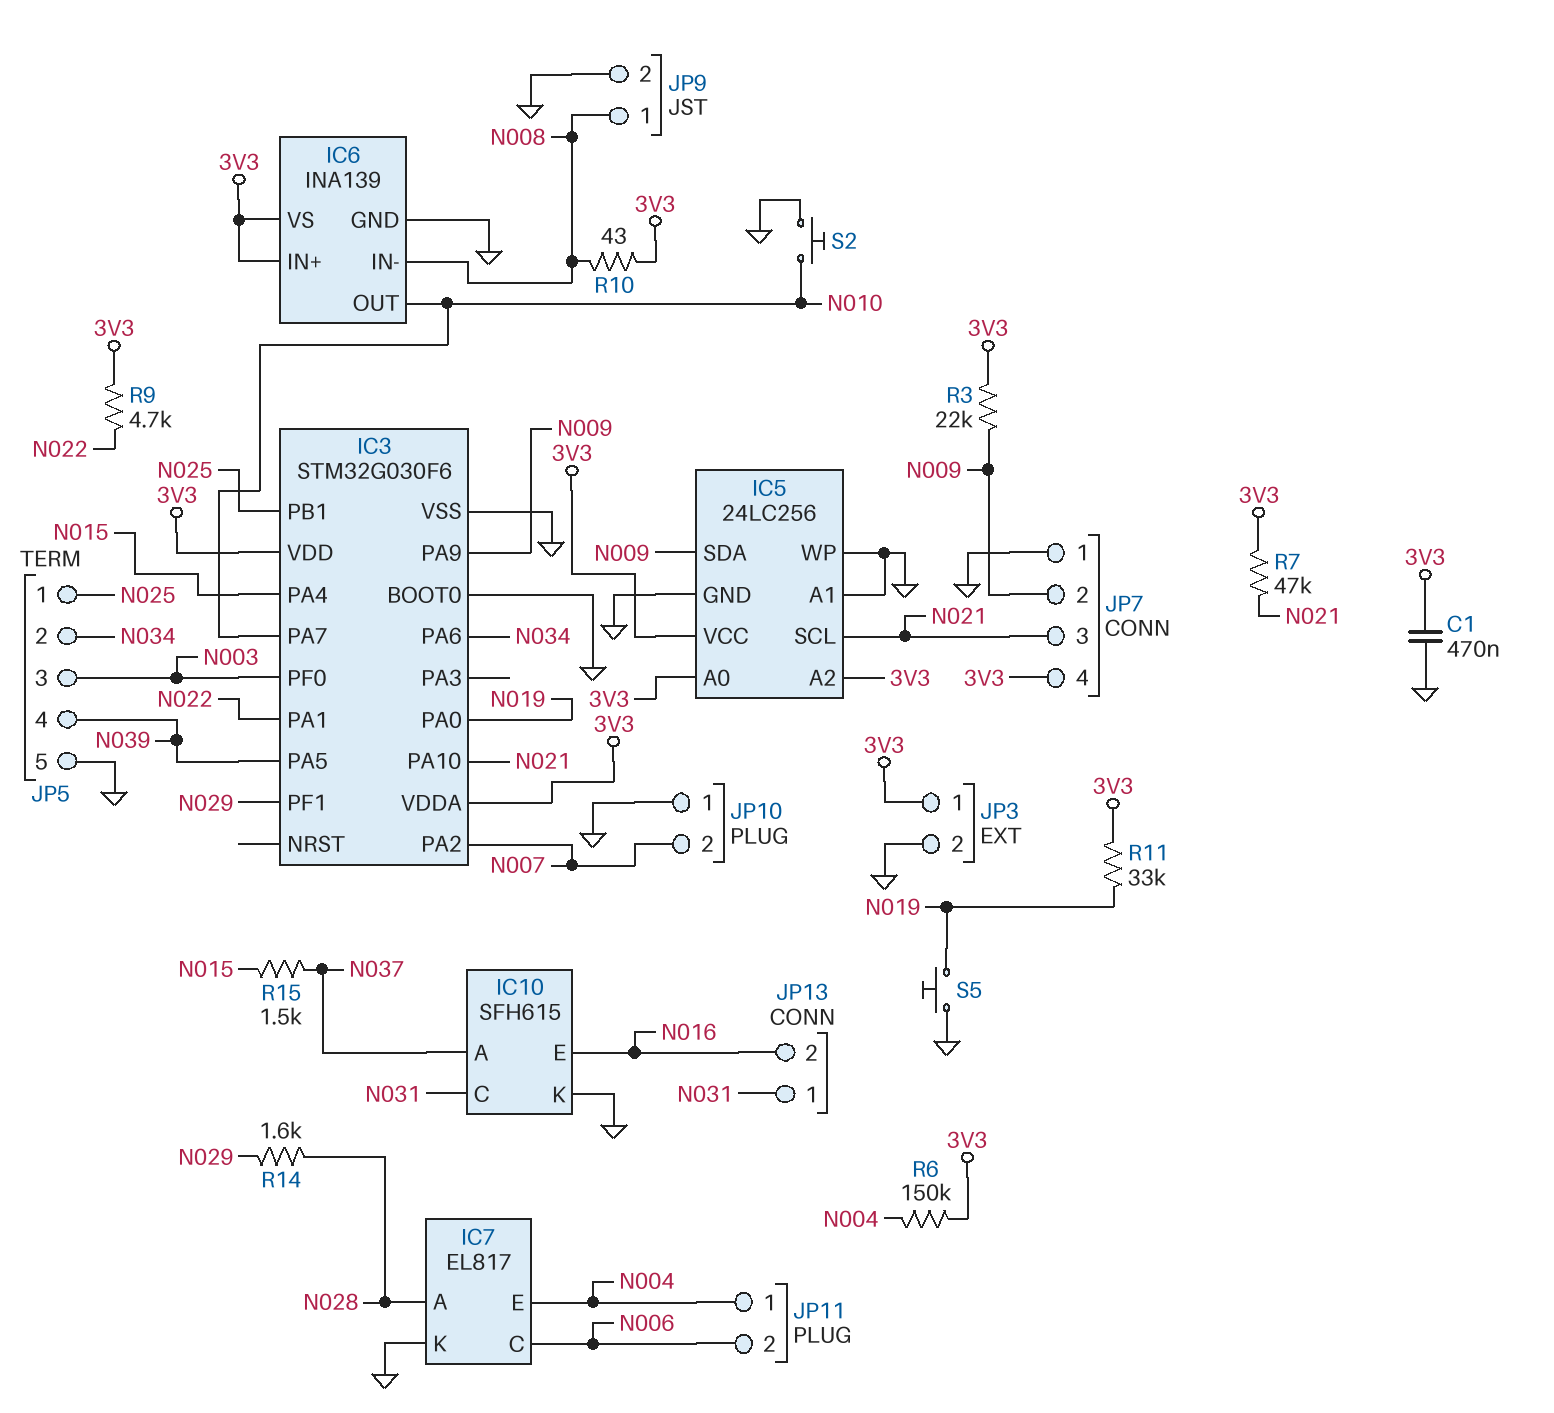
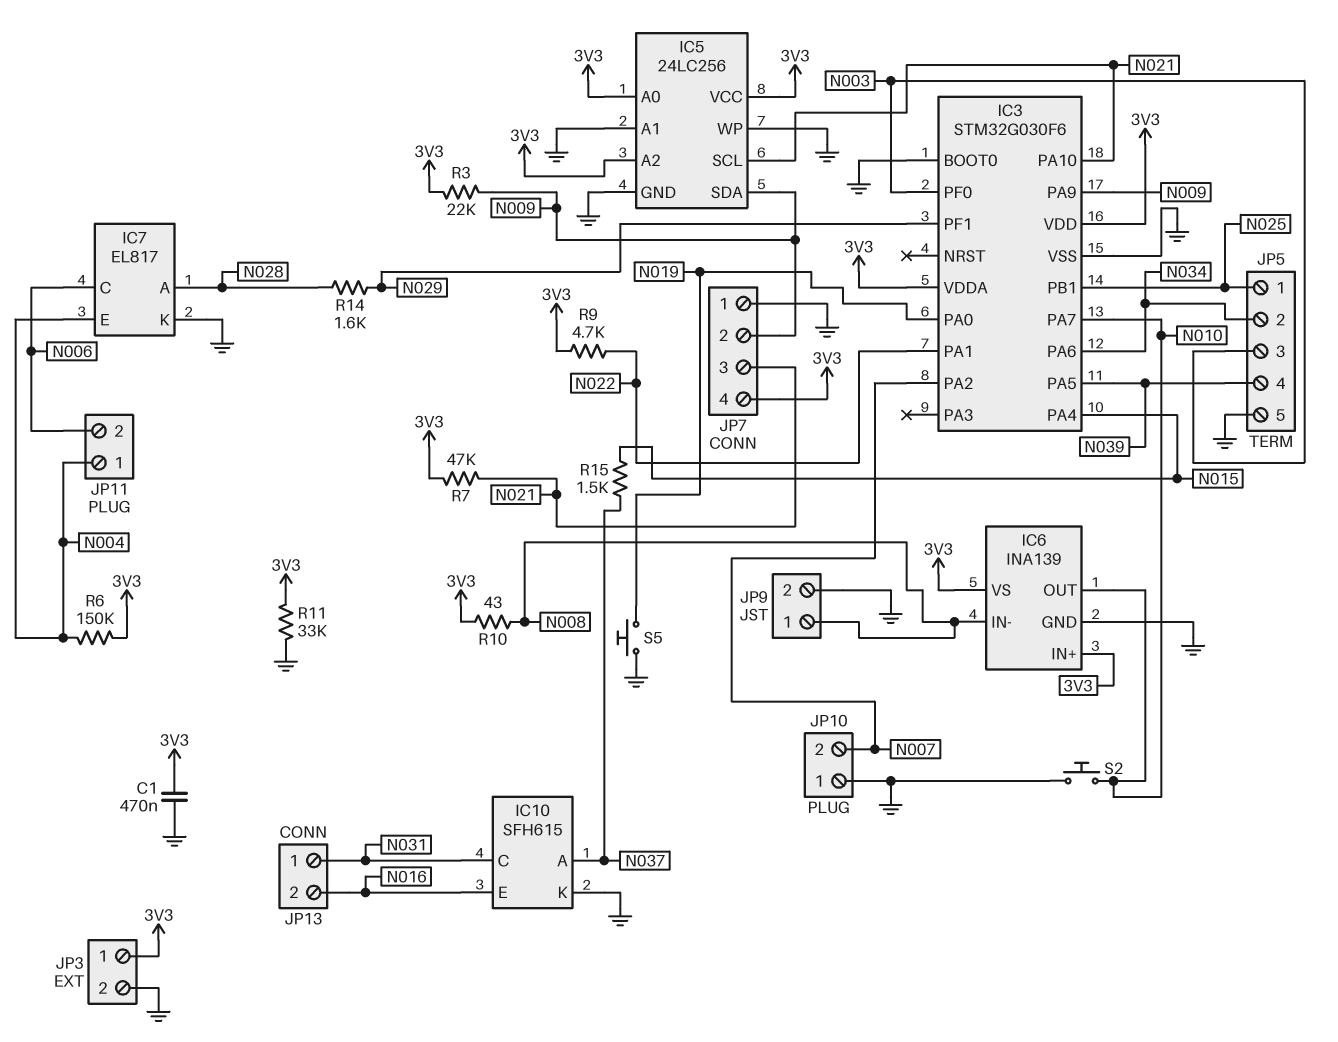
R11: 33k (3V3, N019) -> 33k (3V3, GND)

